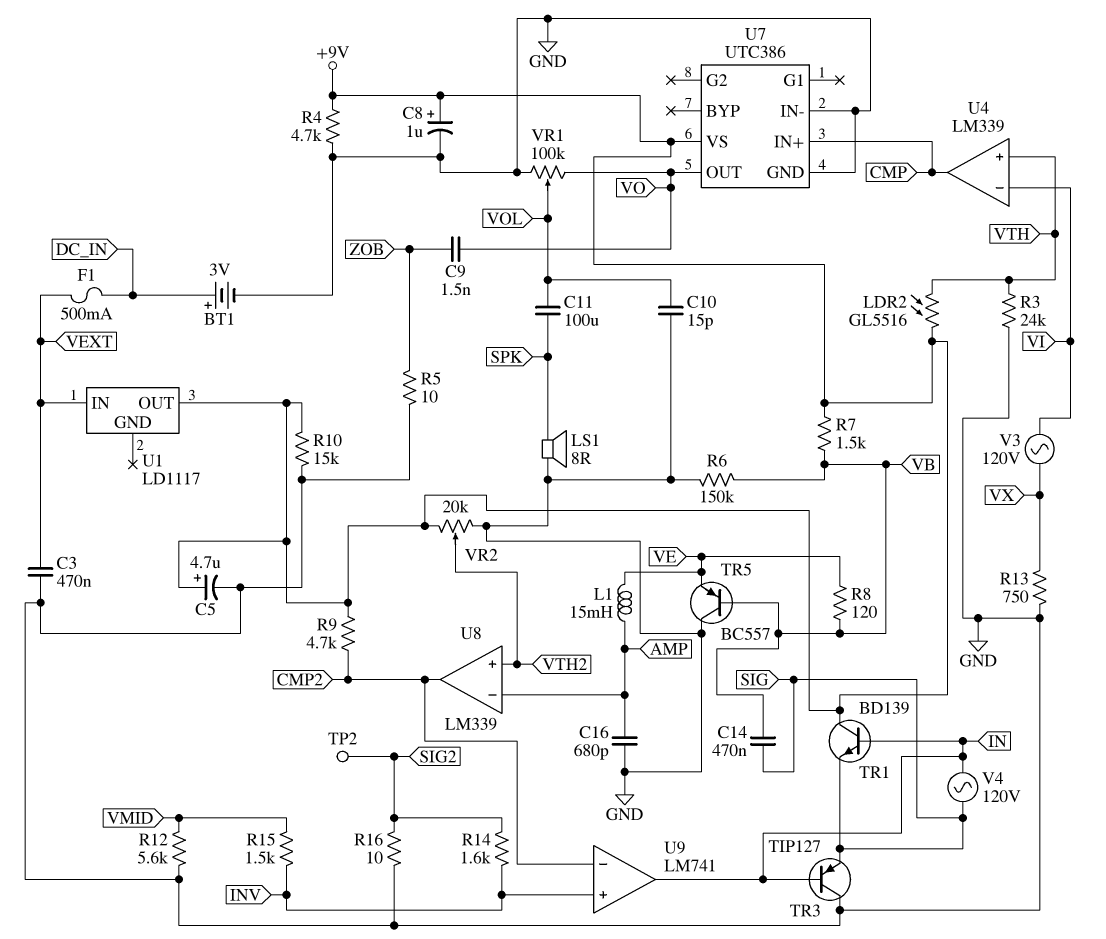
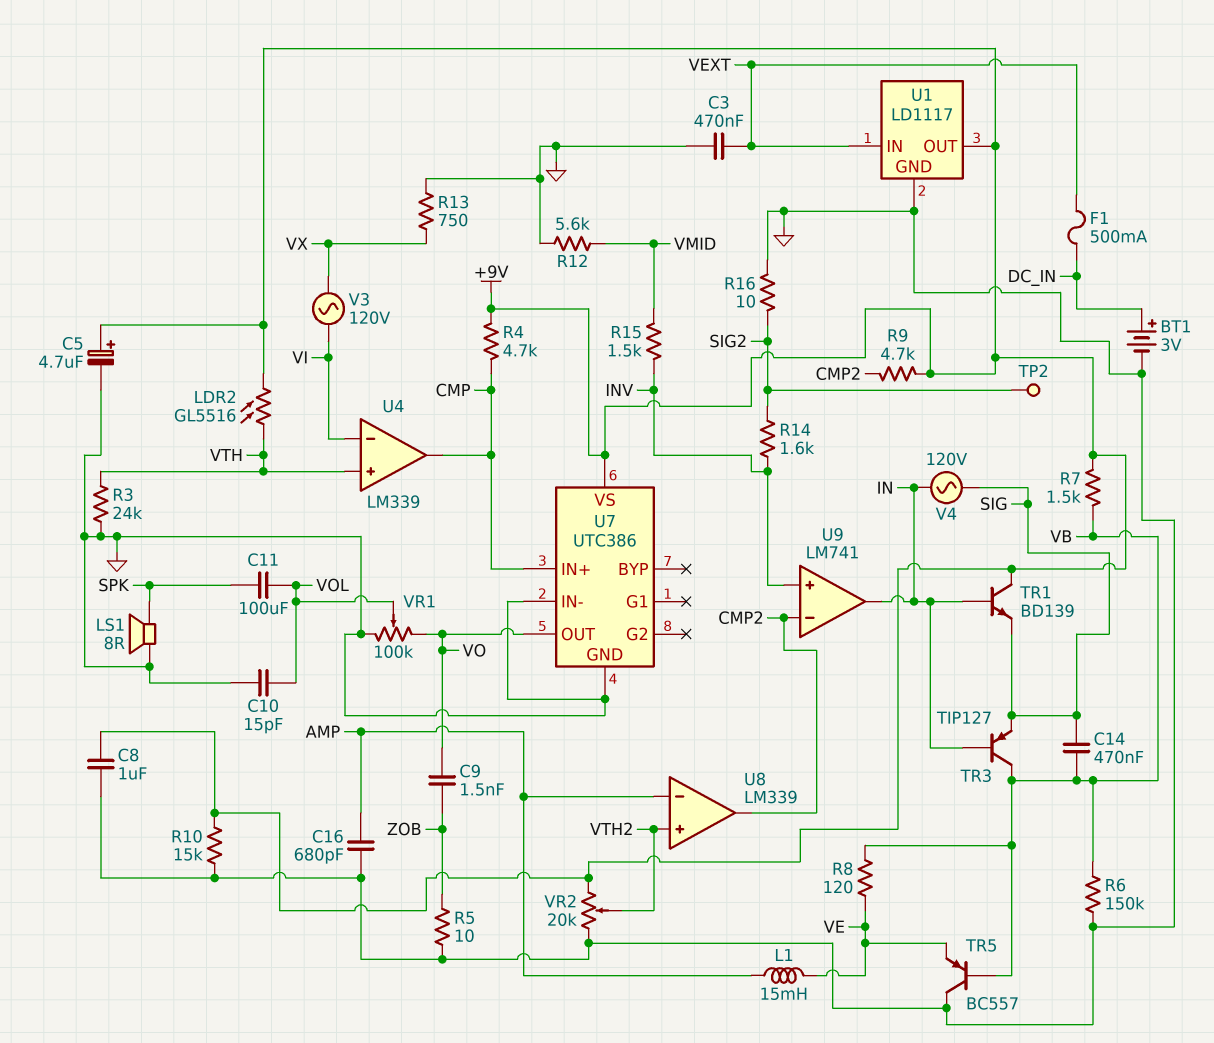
C8: 1uF (plus +9V, minus GND) -> 1uF (+9V, GND)
R4: 4.7k (+9V, GND) -> 4.7k (+9V, CMP)
TR3: PNP TIP127 (B IN, C GND, E SIG) -> PNP TIP127 (B IN, C VB, E SIG)
U1 pin GND: none -> GND

